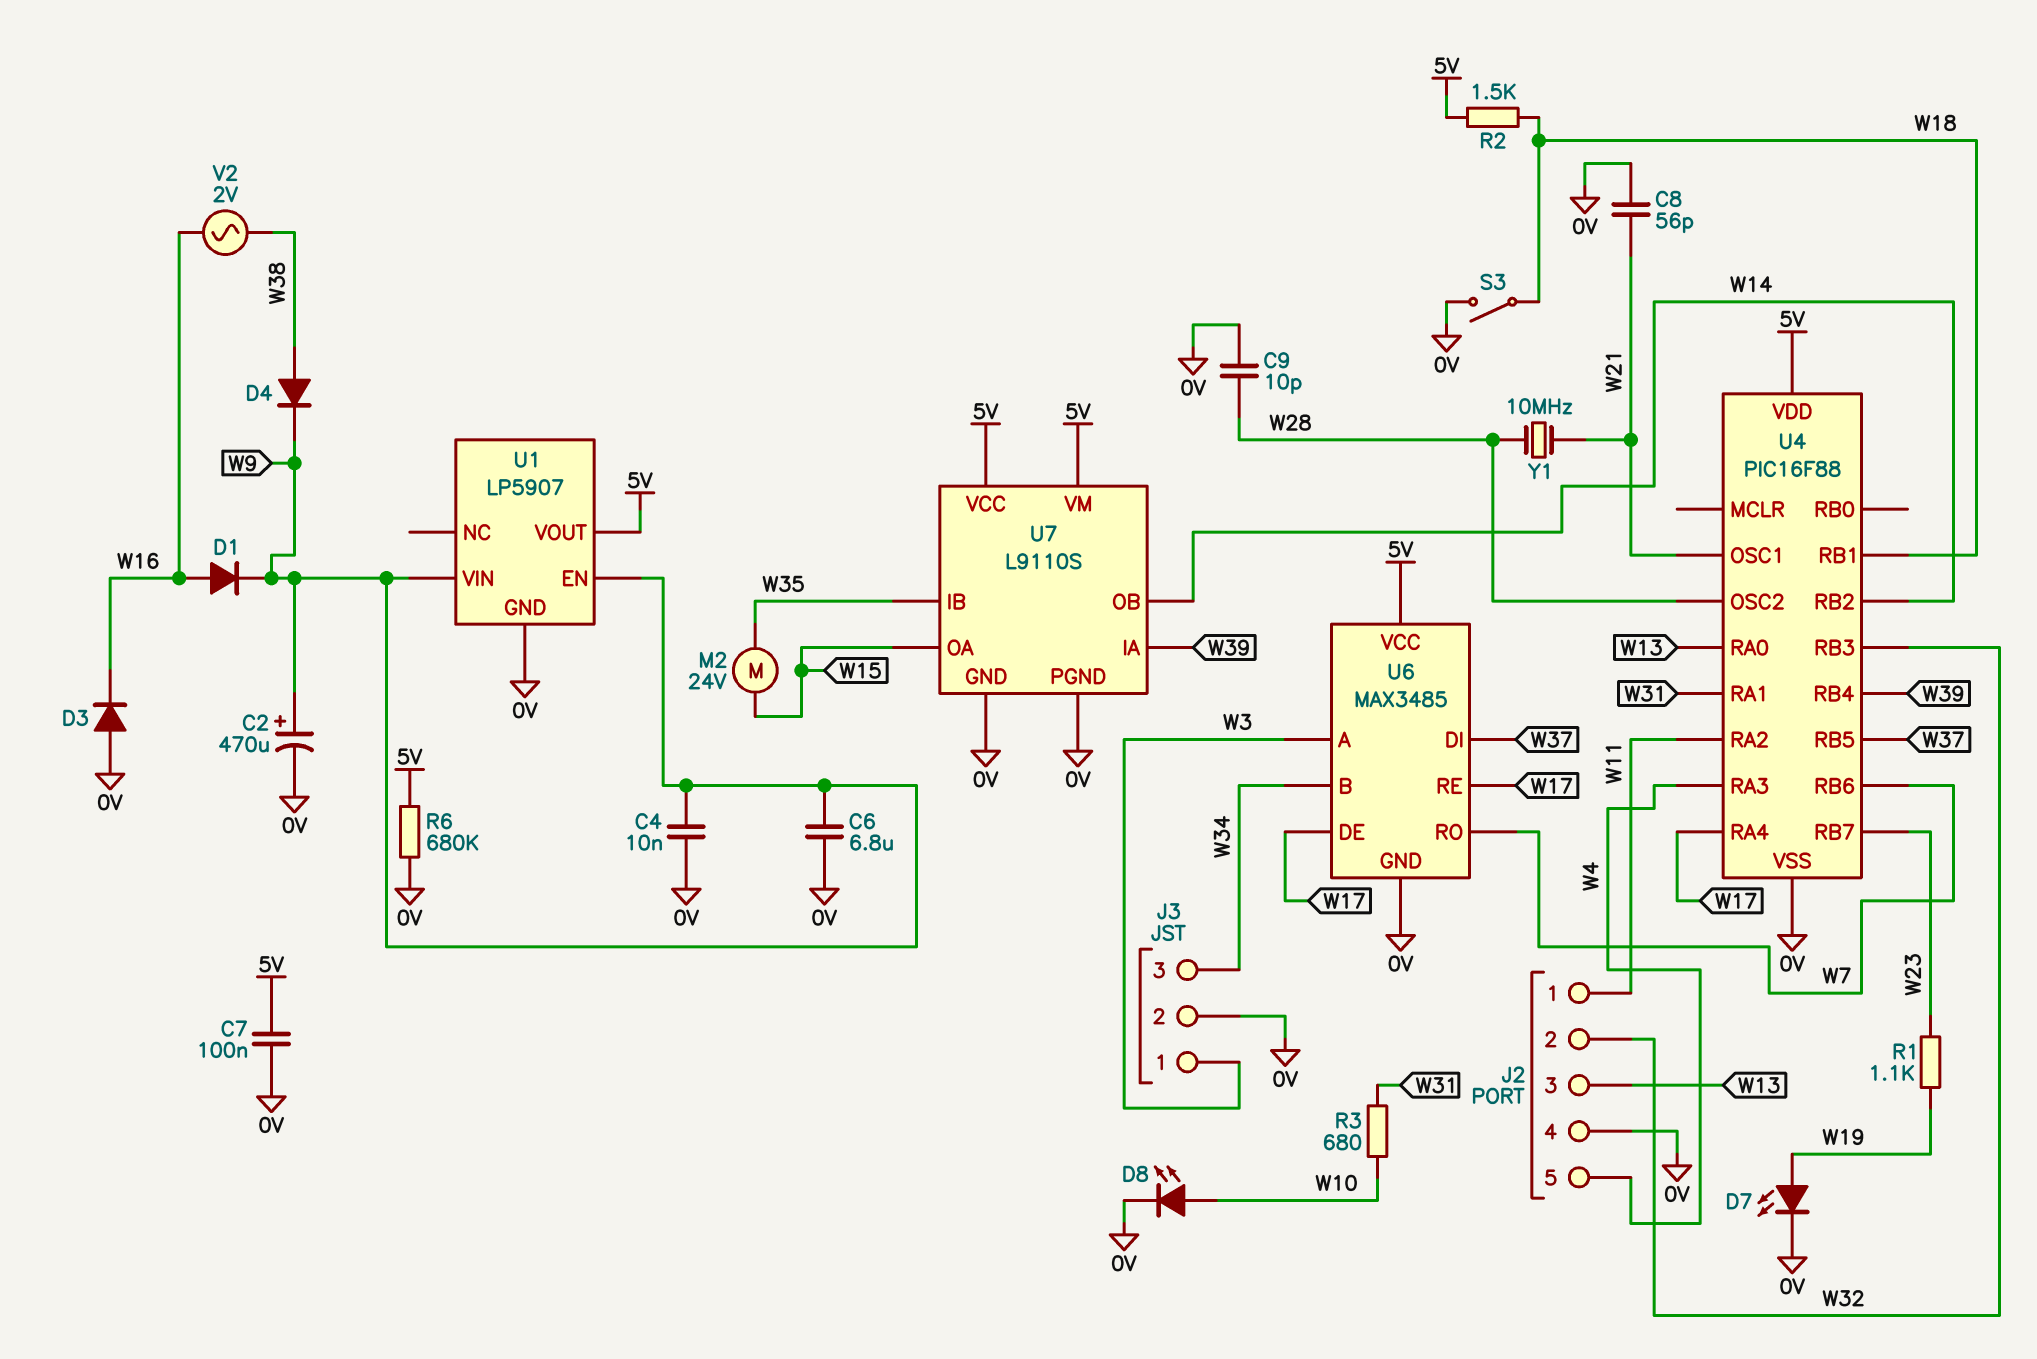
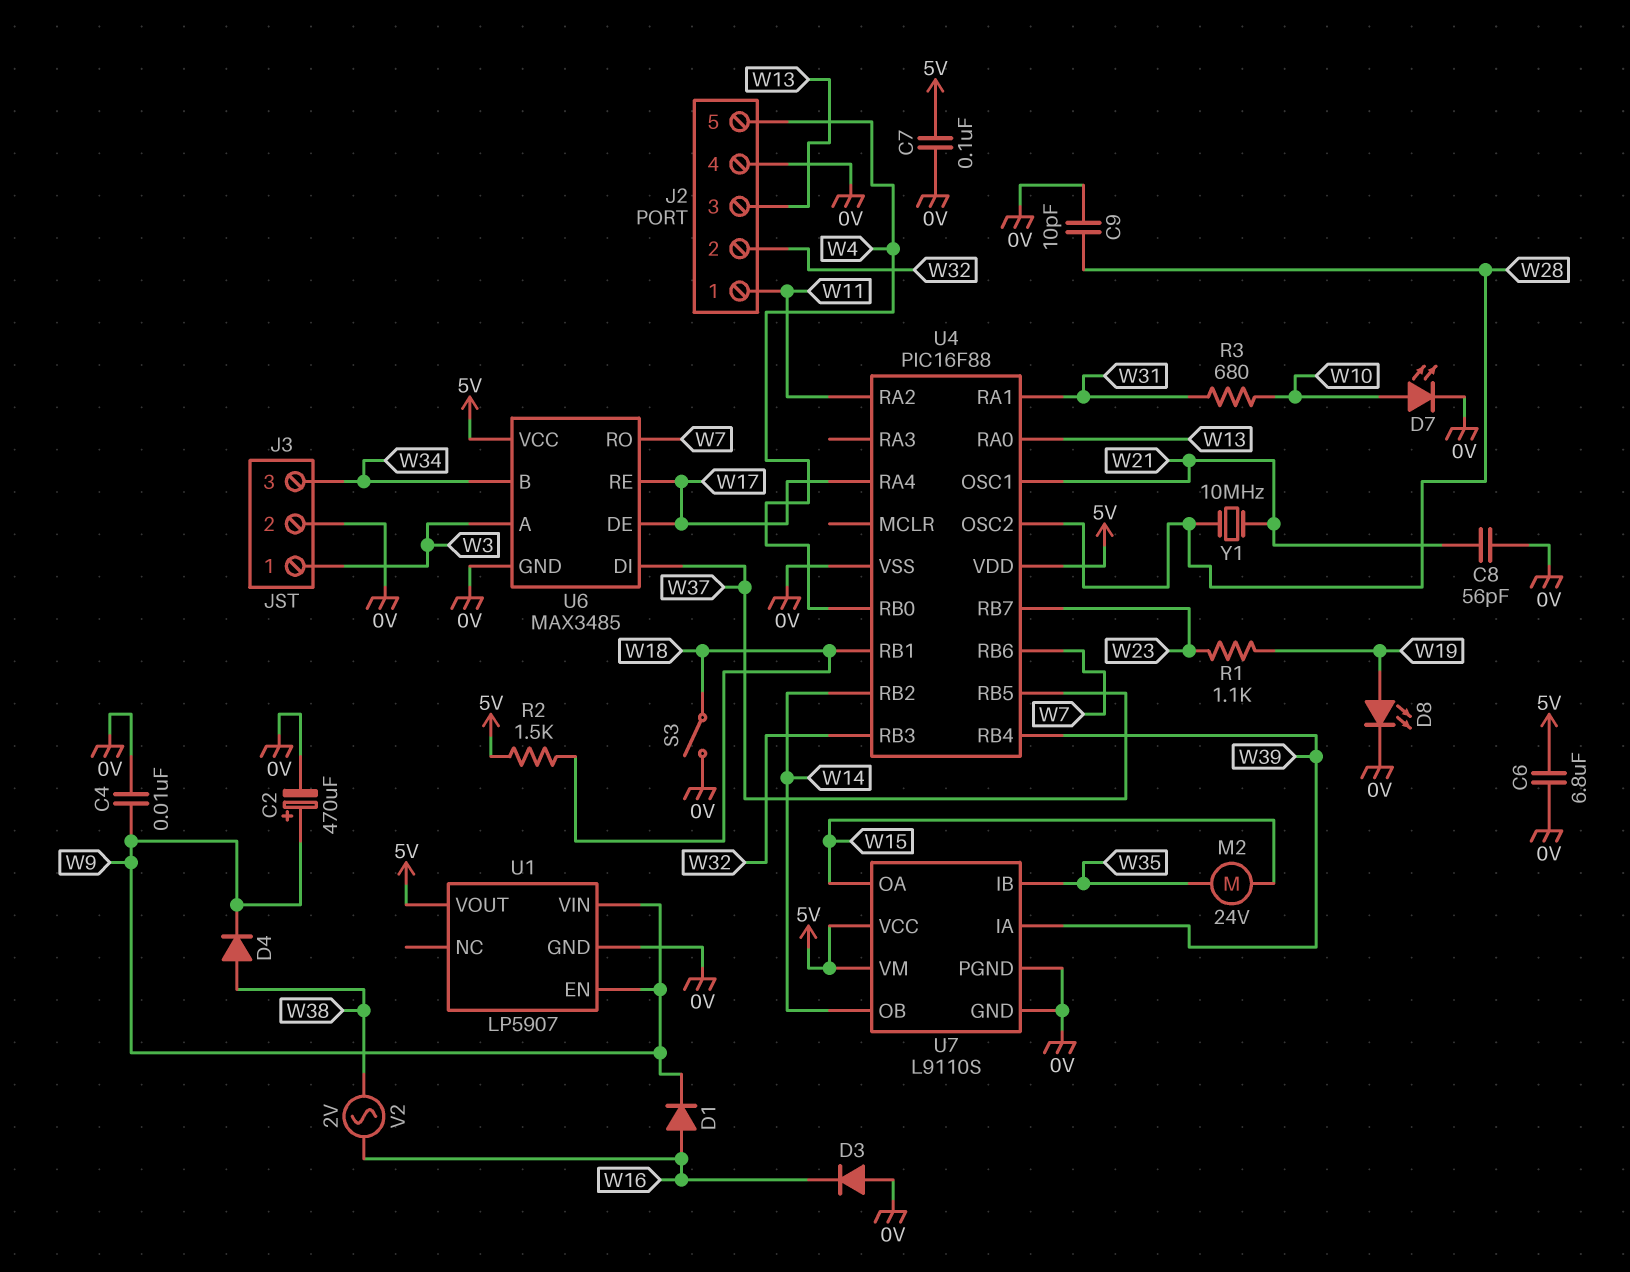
C6: 6.8uF (0V, W9) -> 6.8uF (0V, 5V)
D7: LED (A W19, K 0V) -> LED (A W10, K 0V)
D8: LED (A W10, K 0V) -> LED (A W19, K 0V)
R6: 680k (0V, 5V) -> none
U4 pin RA3: W4 -> none
U4 pin RB0: none -> W4

